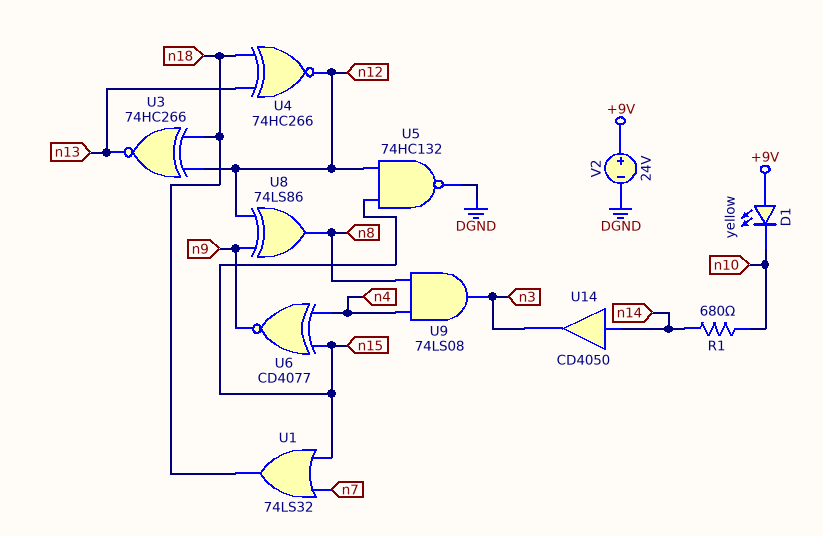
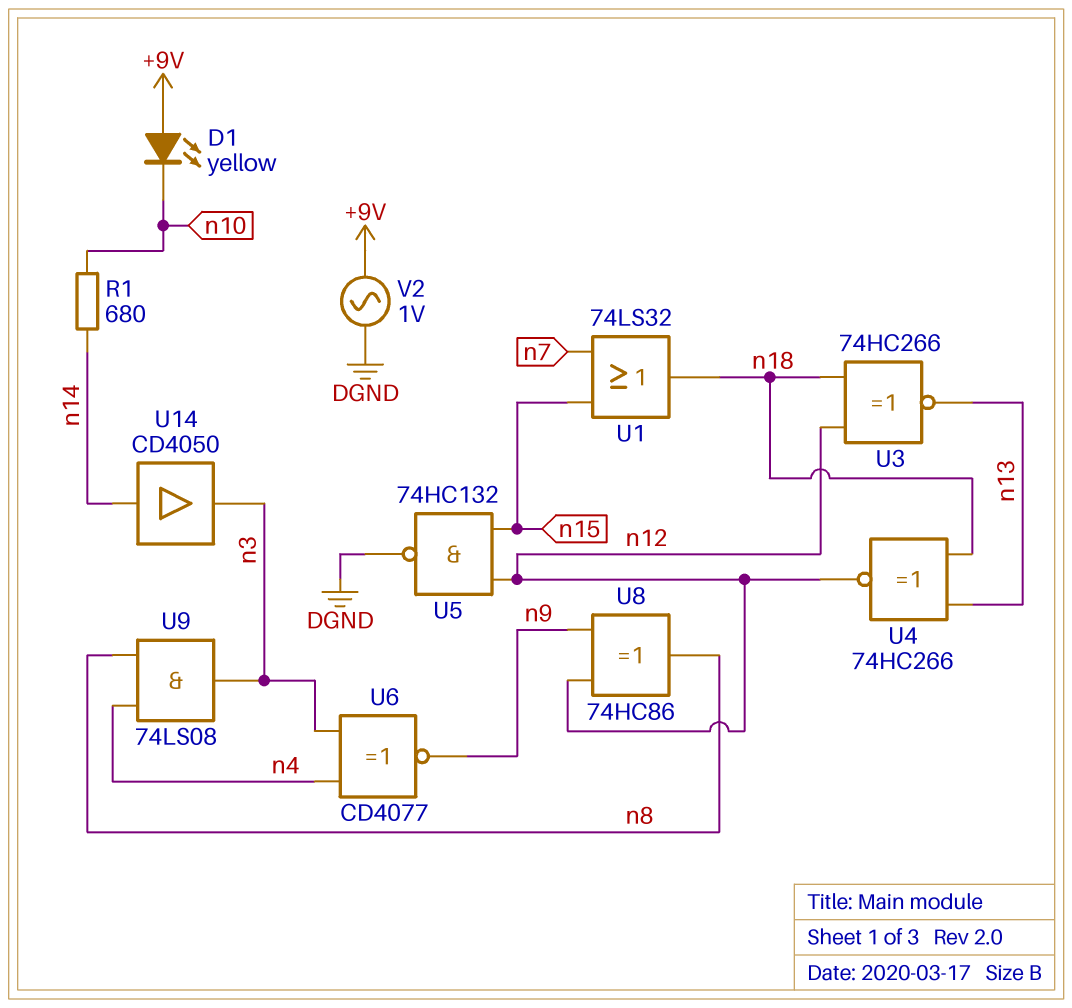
U6: XNOR CD4077 (in n4, in n15, out n9) -> XNOR CD4077 (in n3, in n4, out n9)
U8: XOR 74LS86 (in n9, in n12, out n8) -> XOR 74HC86 (in n9, in n12, out n8)
V2: 24V (plus +9V, minus DGND) -> AC 1V (+9V, DGND)

